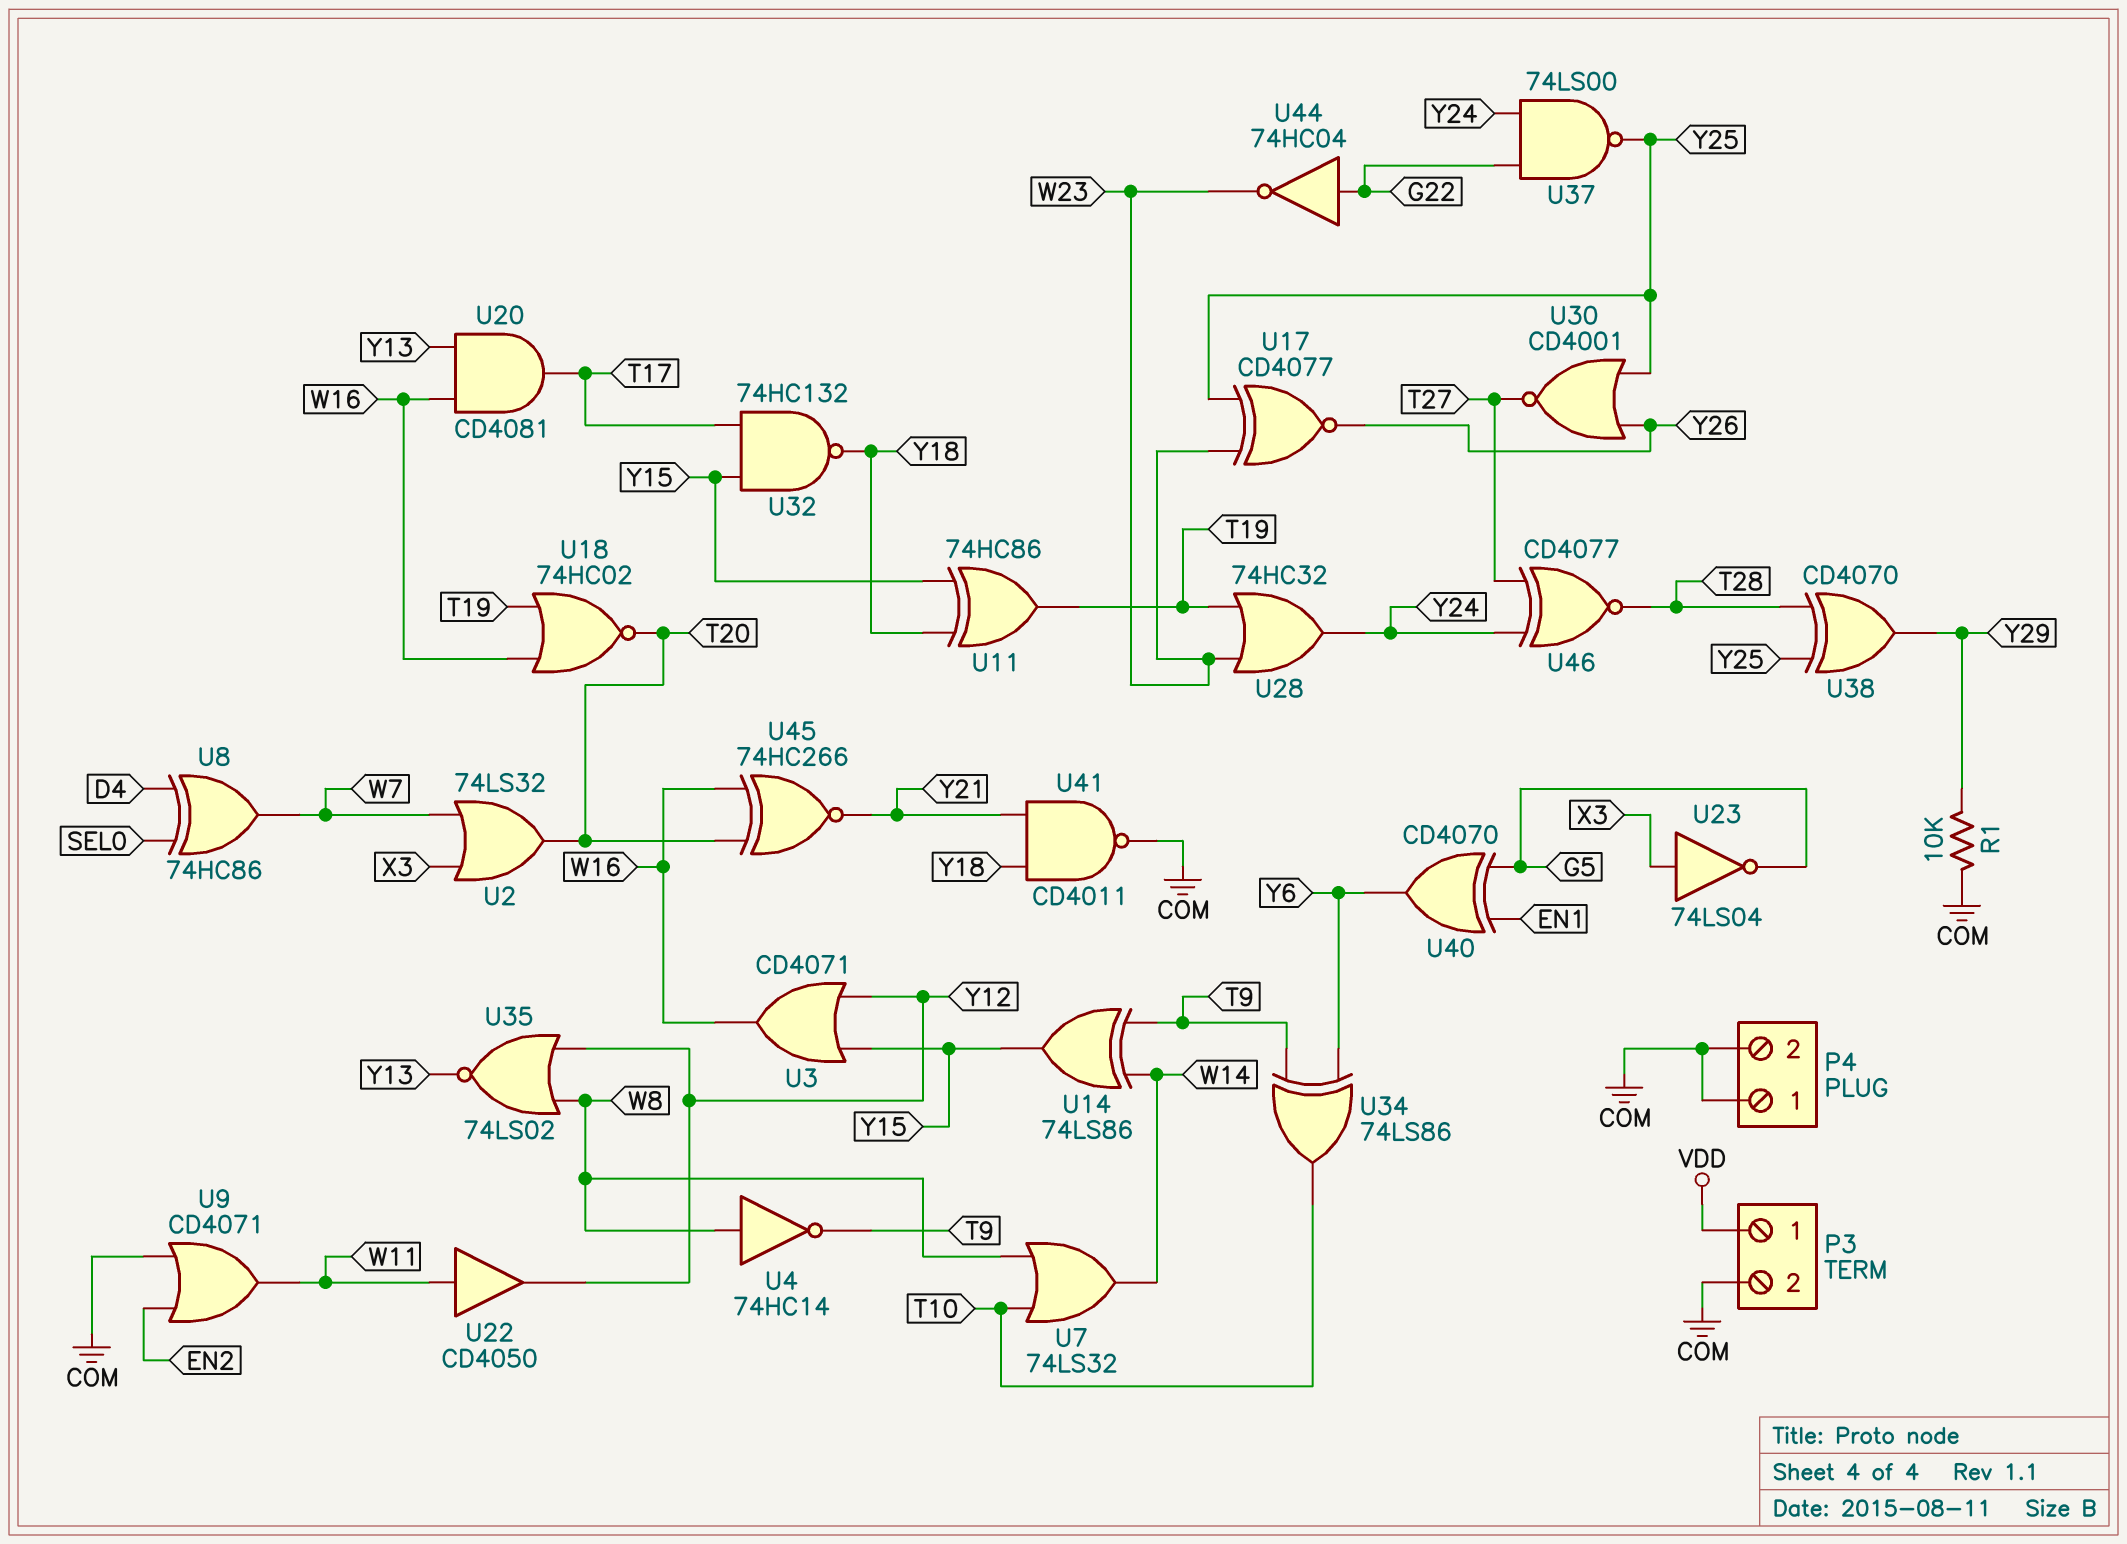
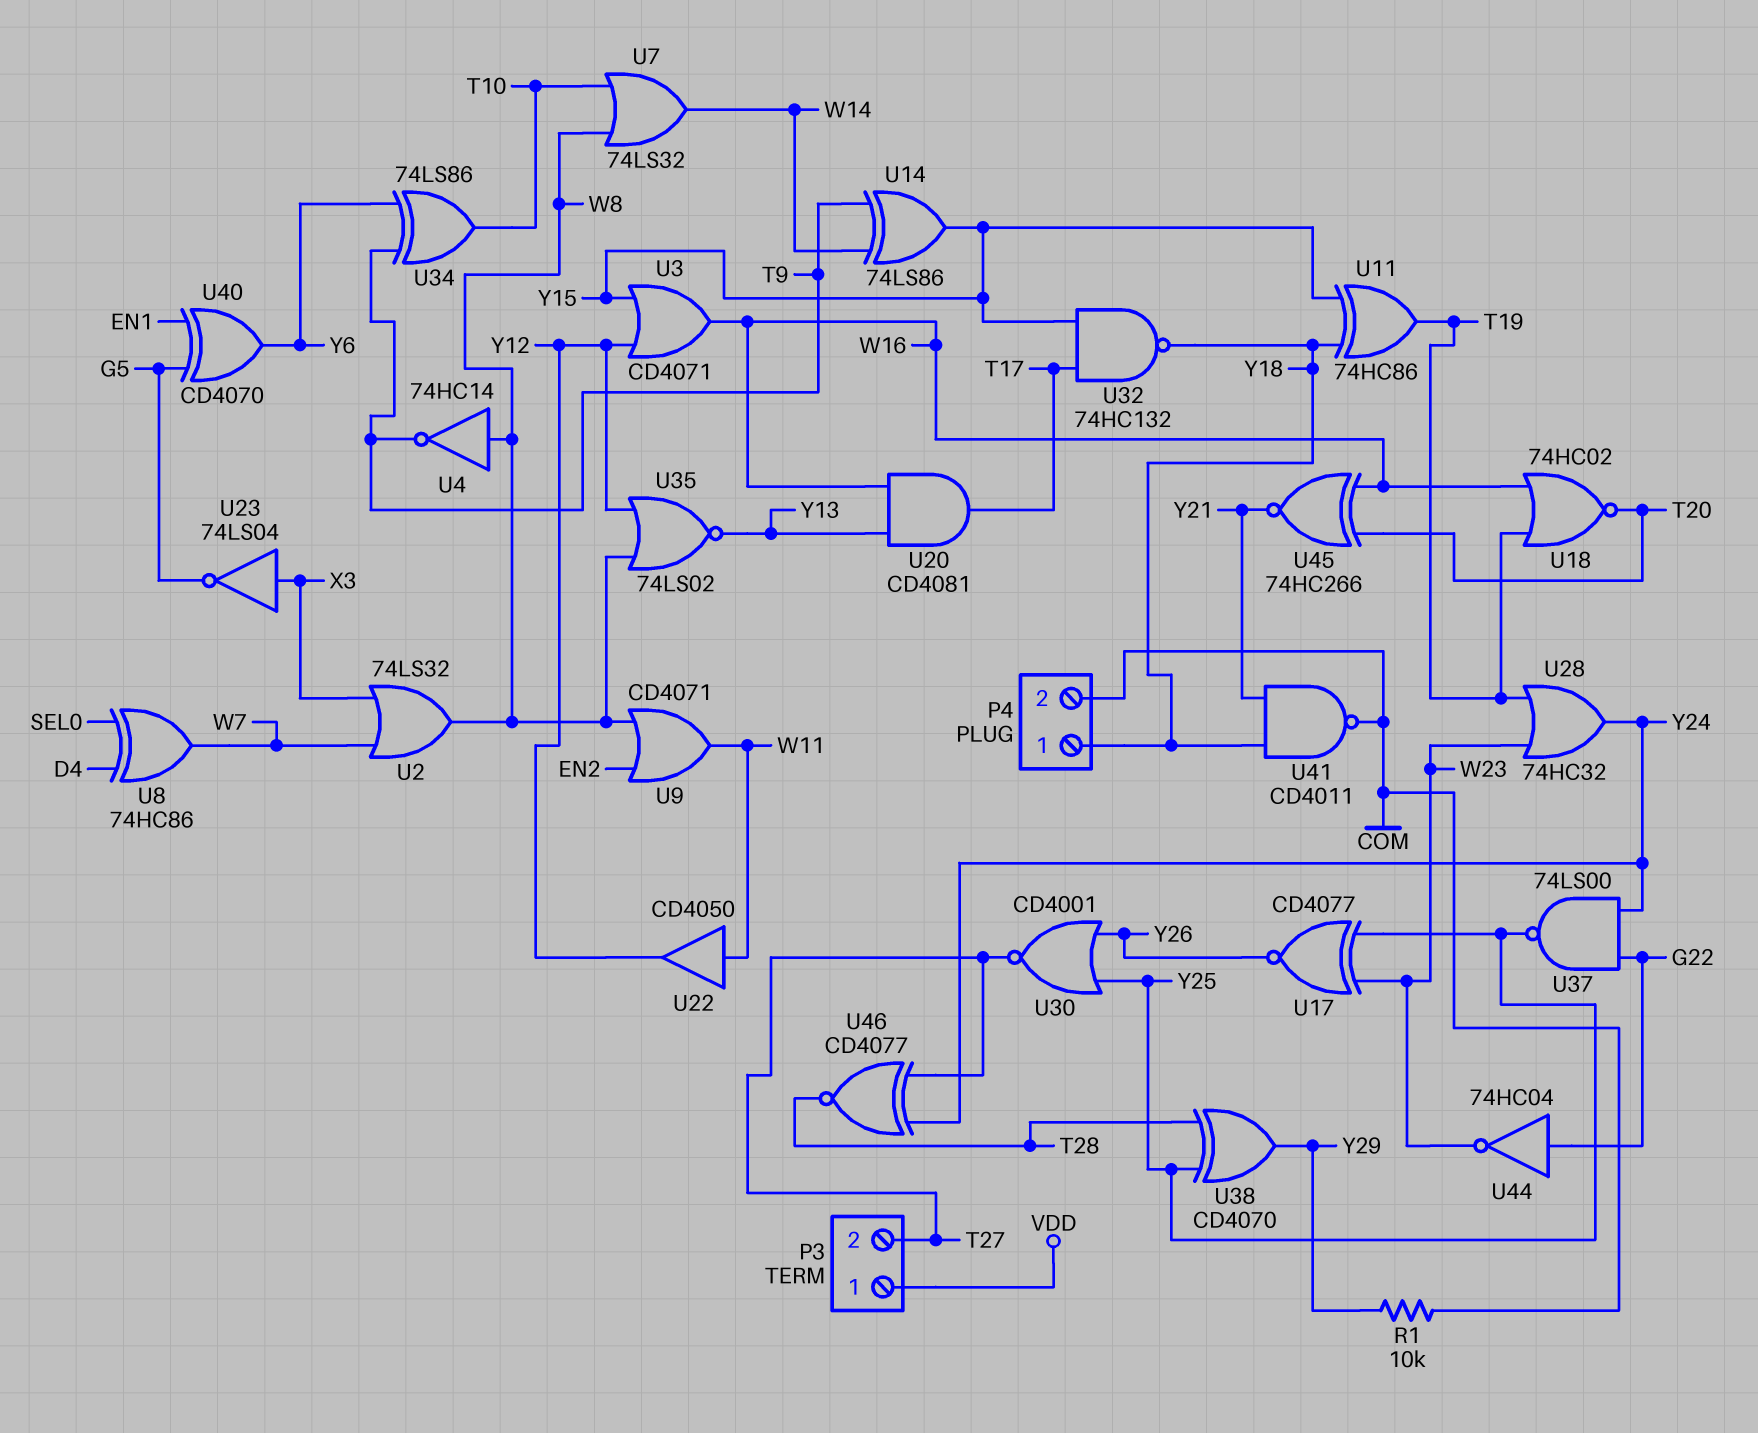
P3 pin 2: COM -> T27
P4 pin 1: COM -> Y18
U2: OR 74LS32 (in W7, in X3, out T20) -> OR 74LS32 (in W7, in X3, out W8)
U9: OR CD4071 (in COM, in EN2, out W11) -> OR CD4071 (in EN2, in W8, out W11)

